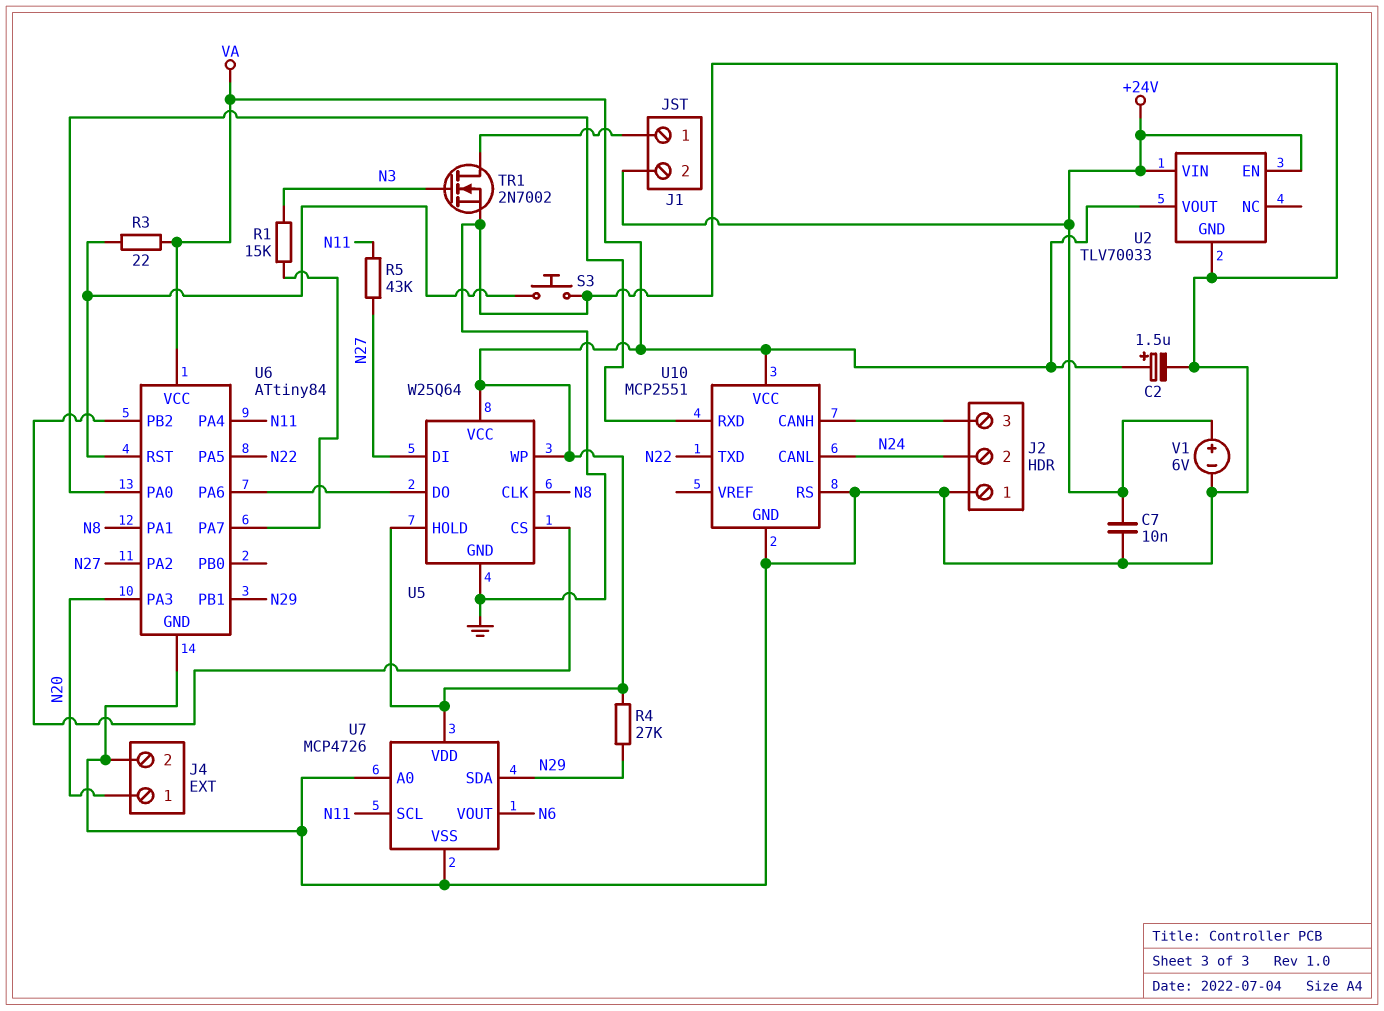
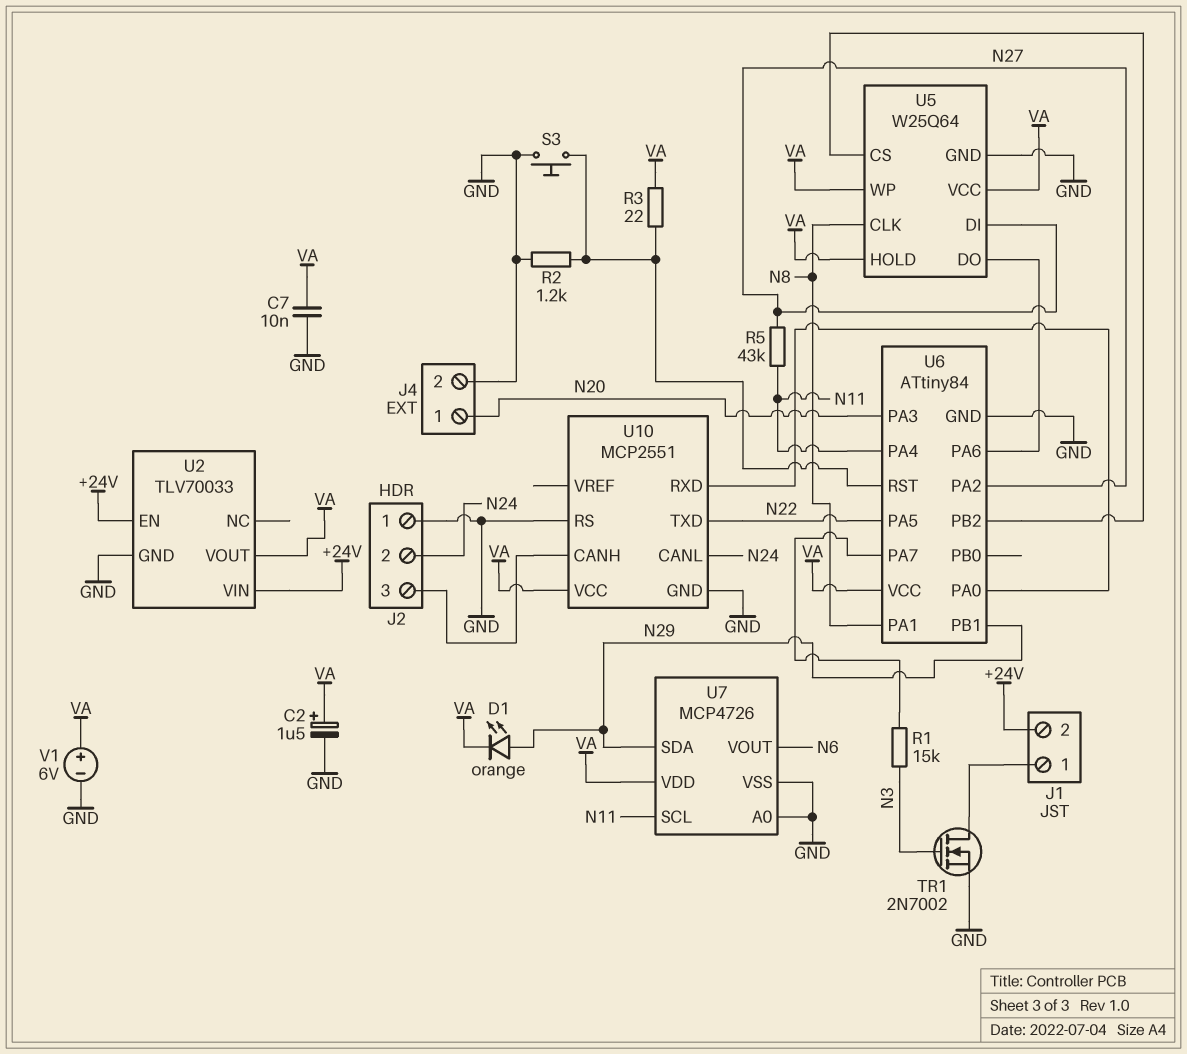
C7: 10nF (+24V, GND) -> 10nF (GND, VA)
D1: none -> LED orange (A N29, K VA)
R2: none -> 1.2k (GND, U6/RST)
R4: 27k (N29, VA) -> none
V1: 6V (plus +24V, minus GND) -> 6V (plus VA, minus GND)

